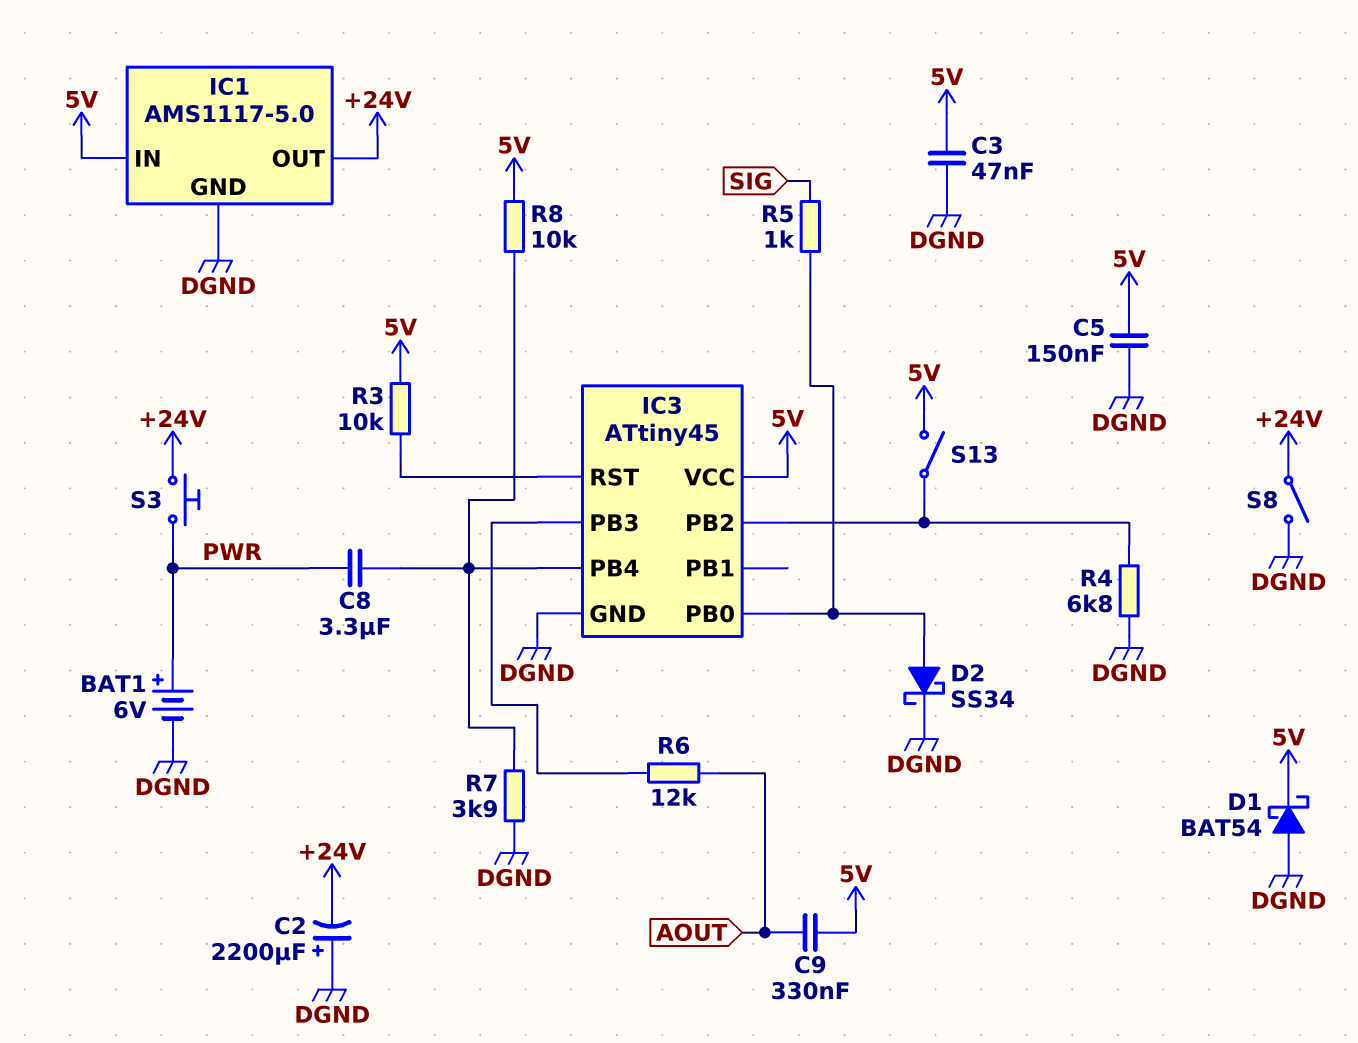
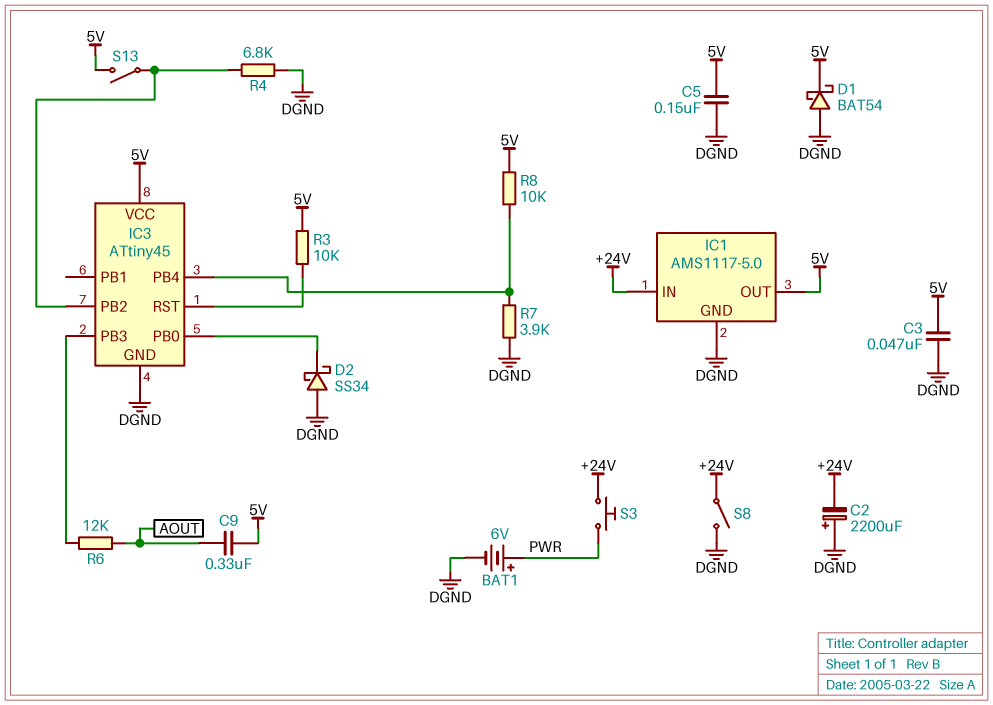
C8: 3.3uF (IC3/PB4, PWR) -> none
D2: schottky SS34 (A IC3/PB0, K DGND) -> schottky SS34 (A DGND, K IC3/PB0)
IC1 pin IN: 5V -> +24V
IC1 pin OUT: +24V -> 5V
R5: 1k (IC3/PB0, SIG) -> none

